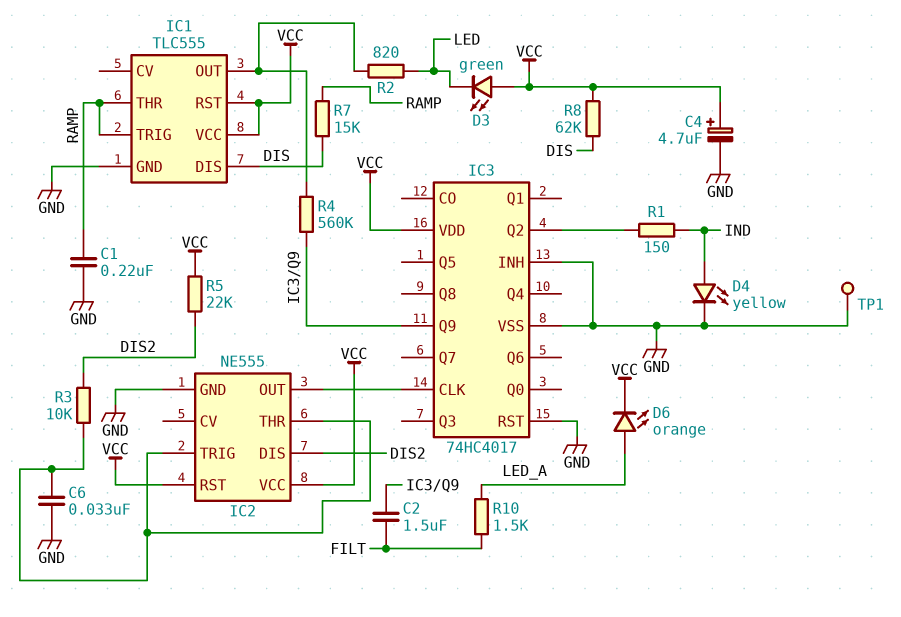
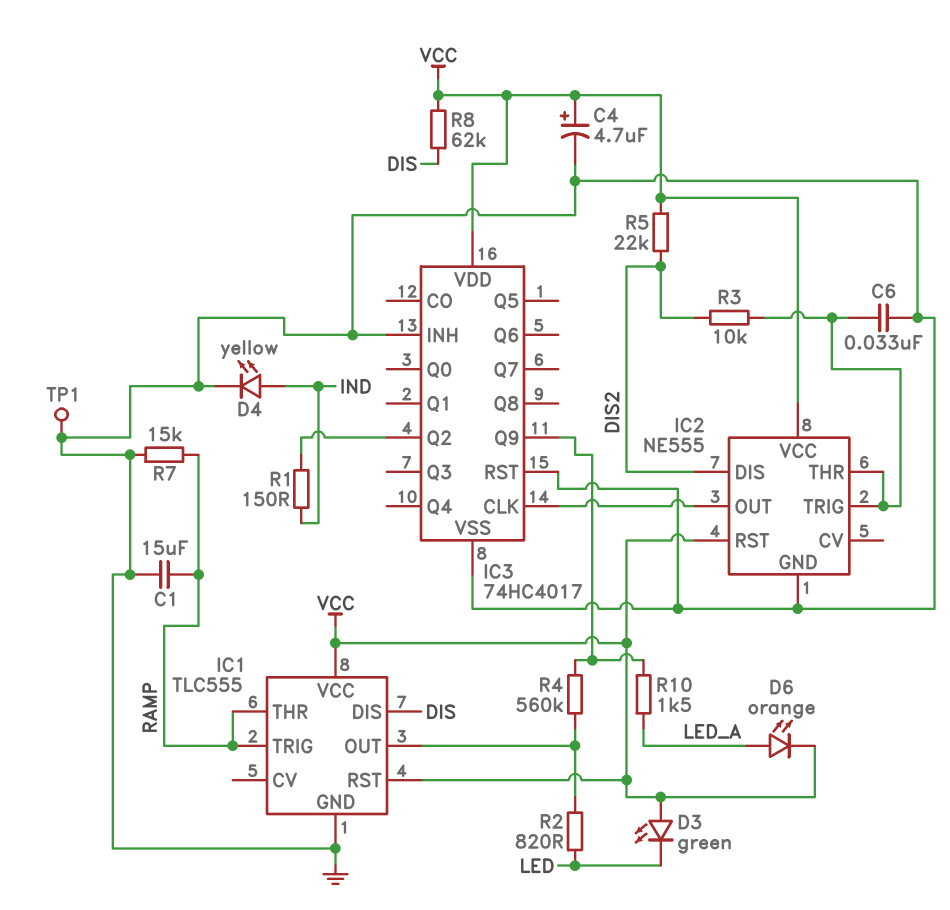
C1: 220nF (GND, RAMP) -> 15uF (GND, RAMP)
C2: 1.5uF (FILT, IC3/Q9) -> none
R7: 15k (DIS, RAMP) -> 15k (GND, RAMP)
R10: 1.5k (FILT, LED_A) -> 1.5k (IC3/Q9, LED_A)

